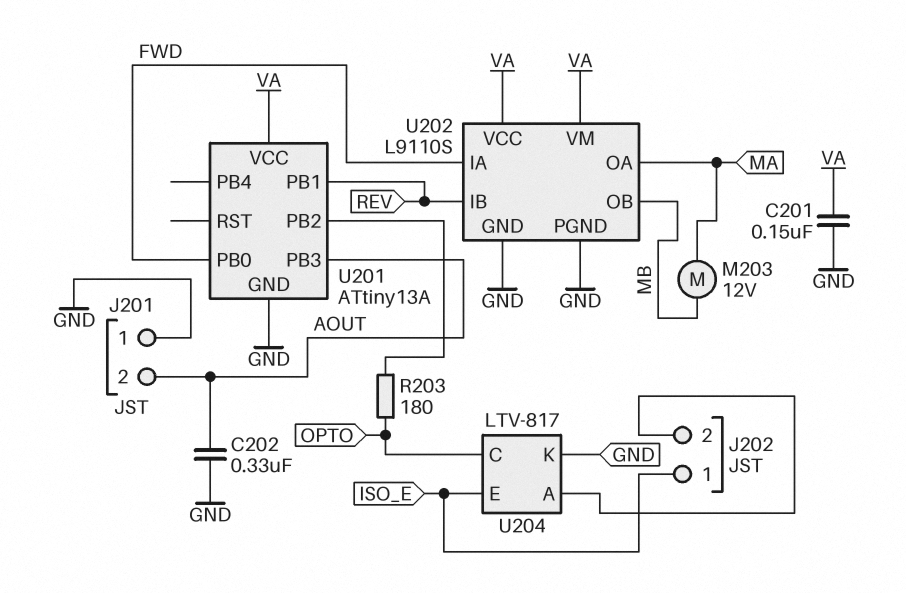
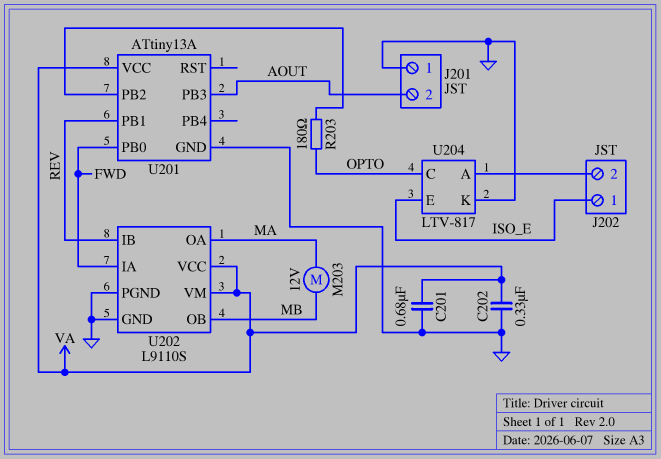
C201: 150nF (GND, VA) -> 680nF (GND, VA)
C202: 330nF (AOUT, GND) -> 330nF (GND, VA)

